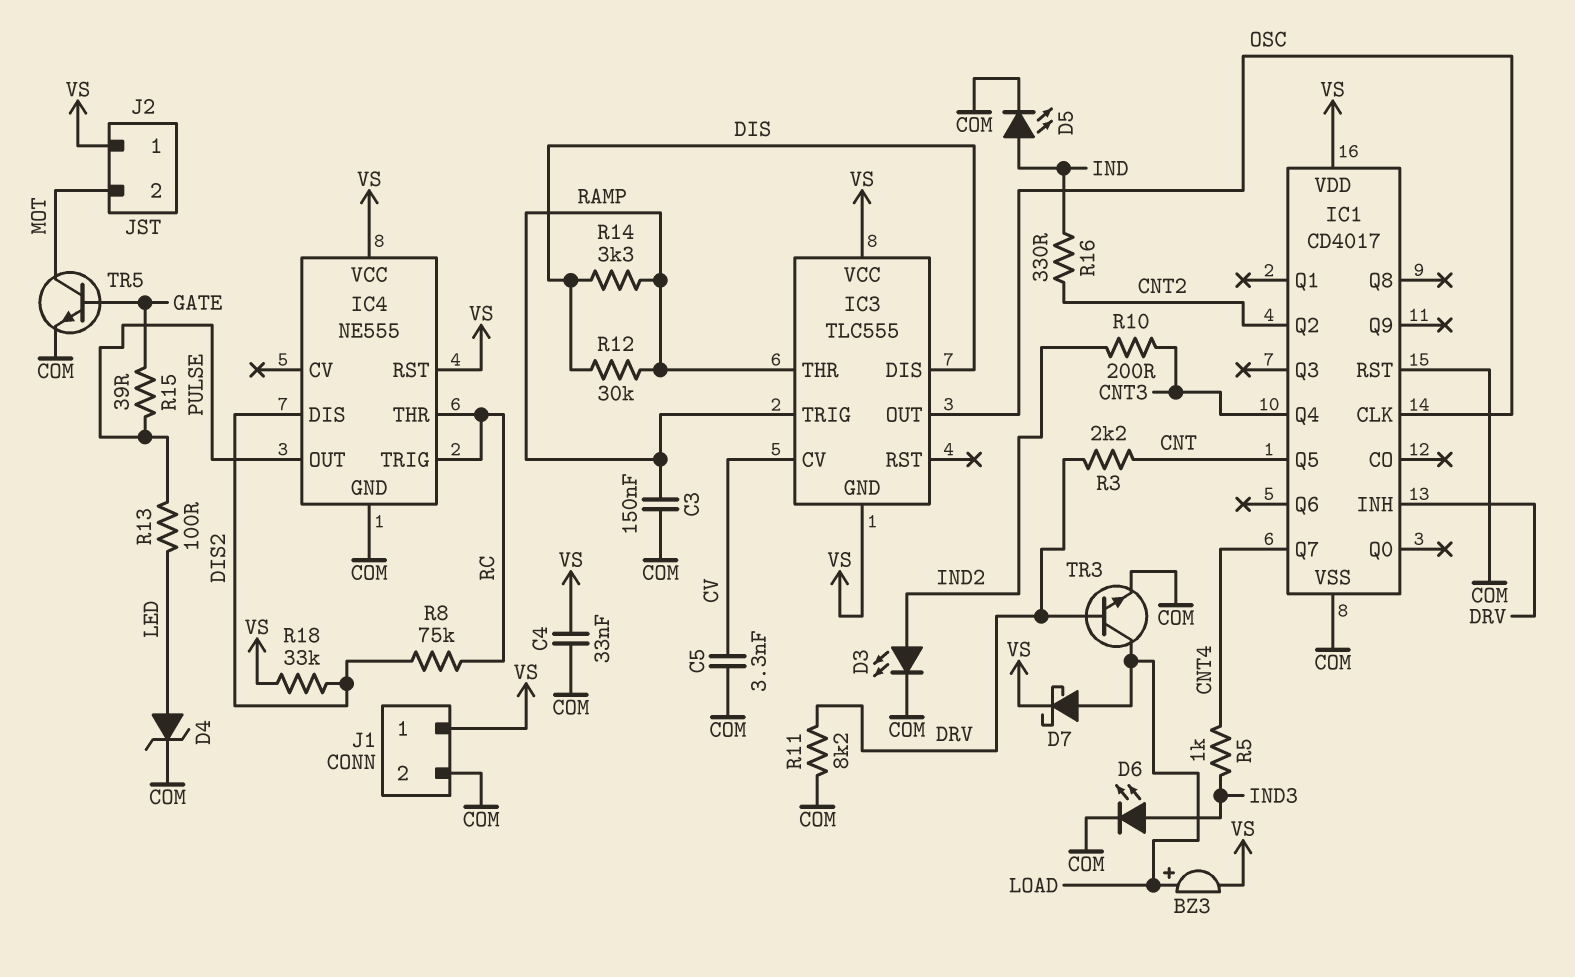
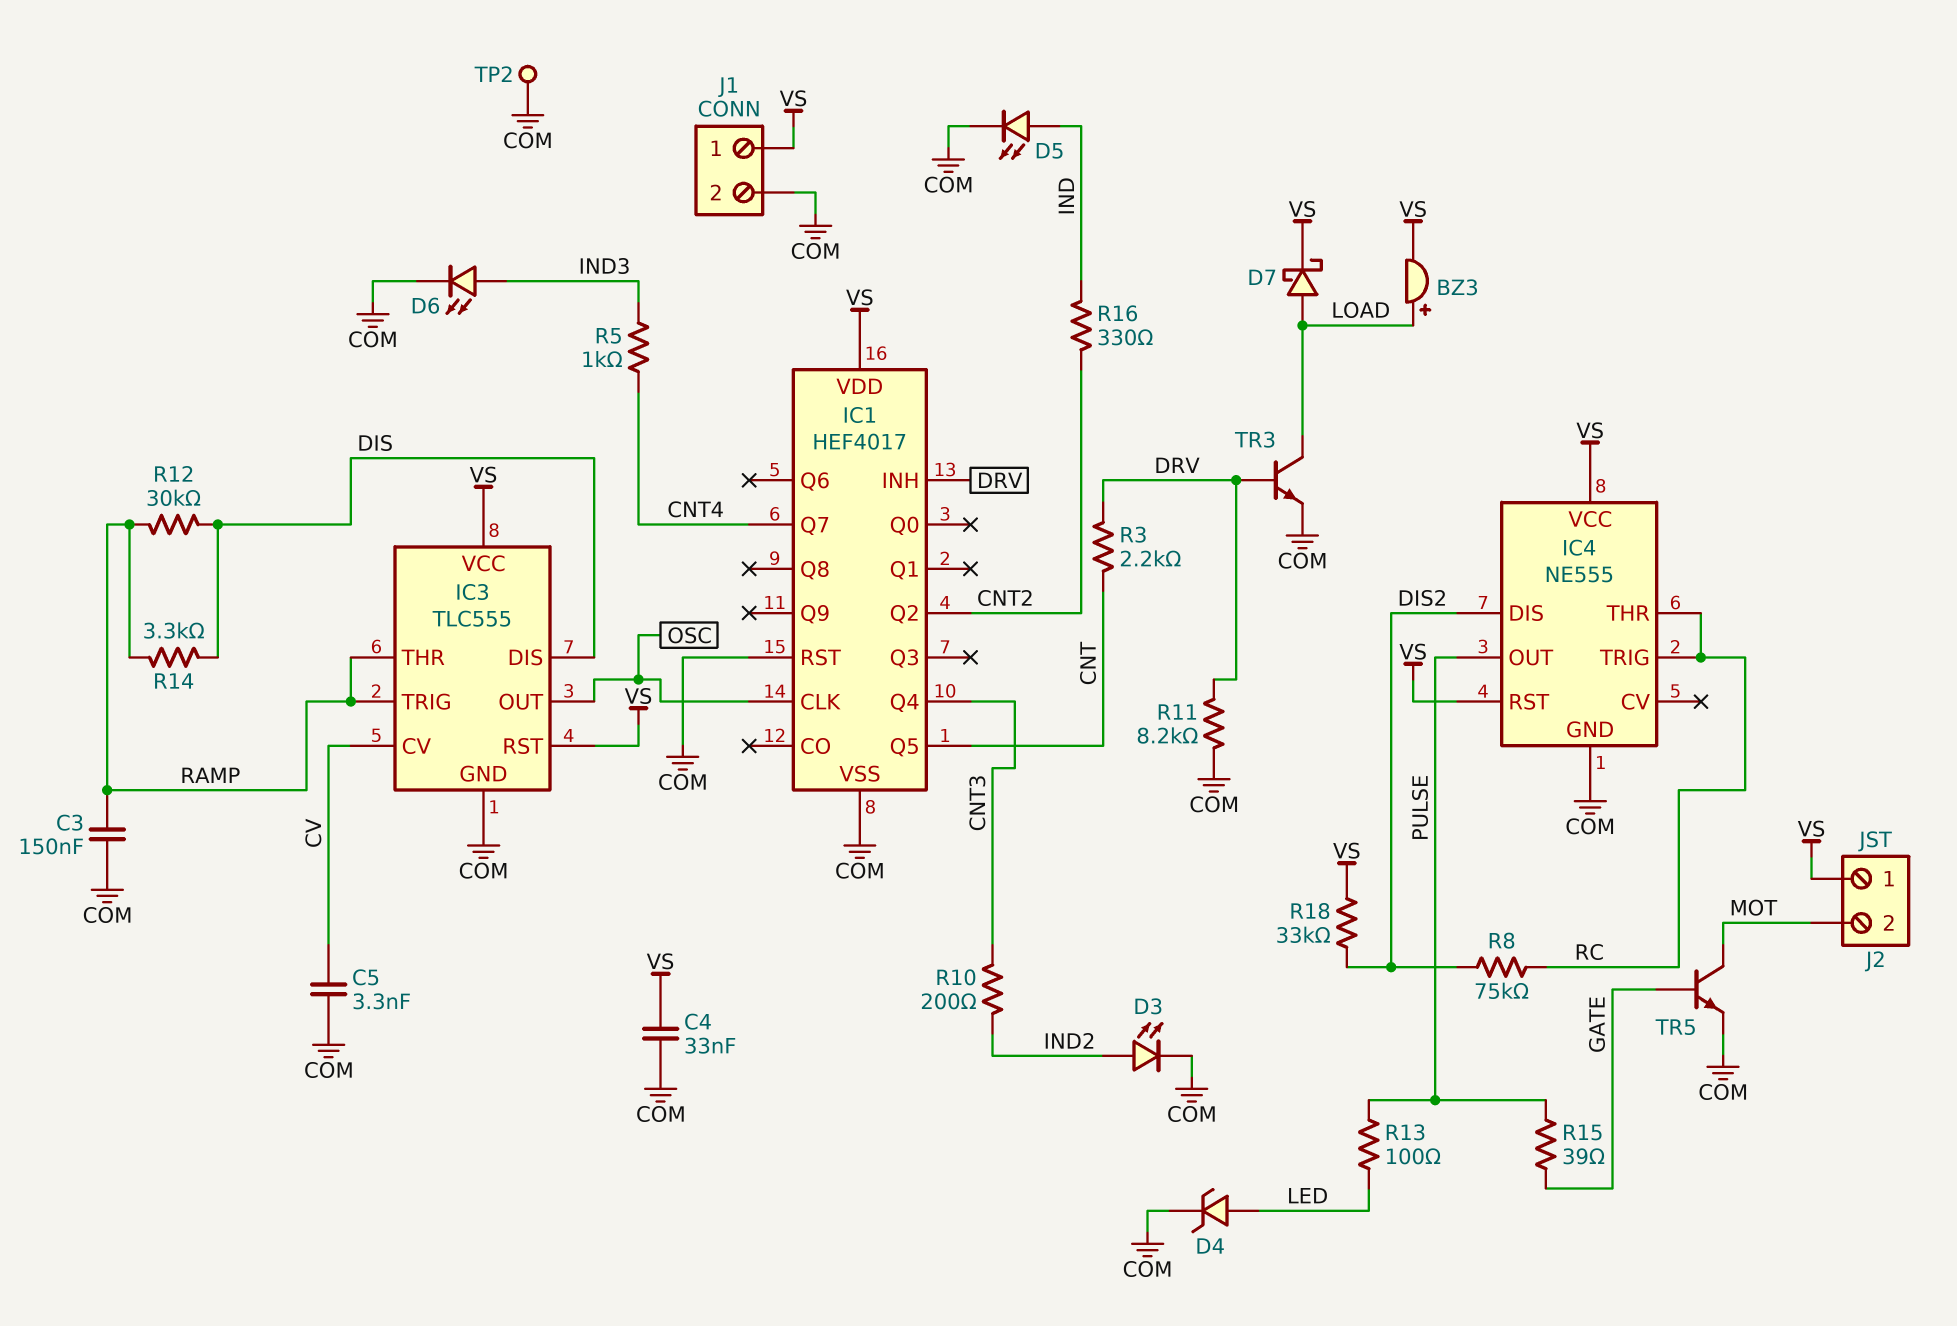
IC1: CD4017 -> HEF4017
IC3 pin GND: VS -> COM
IC3 pin RST: none -> VS
TP2: none -> test point (COM)

